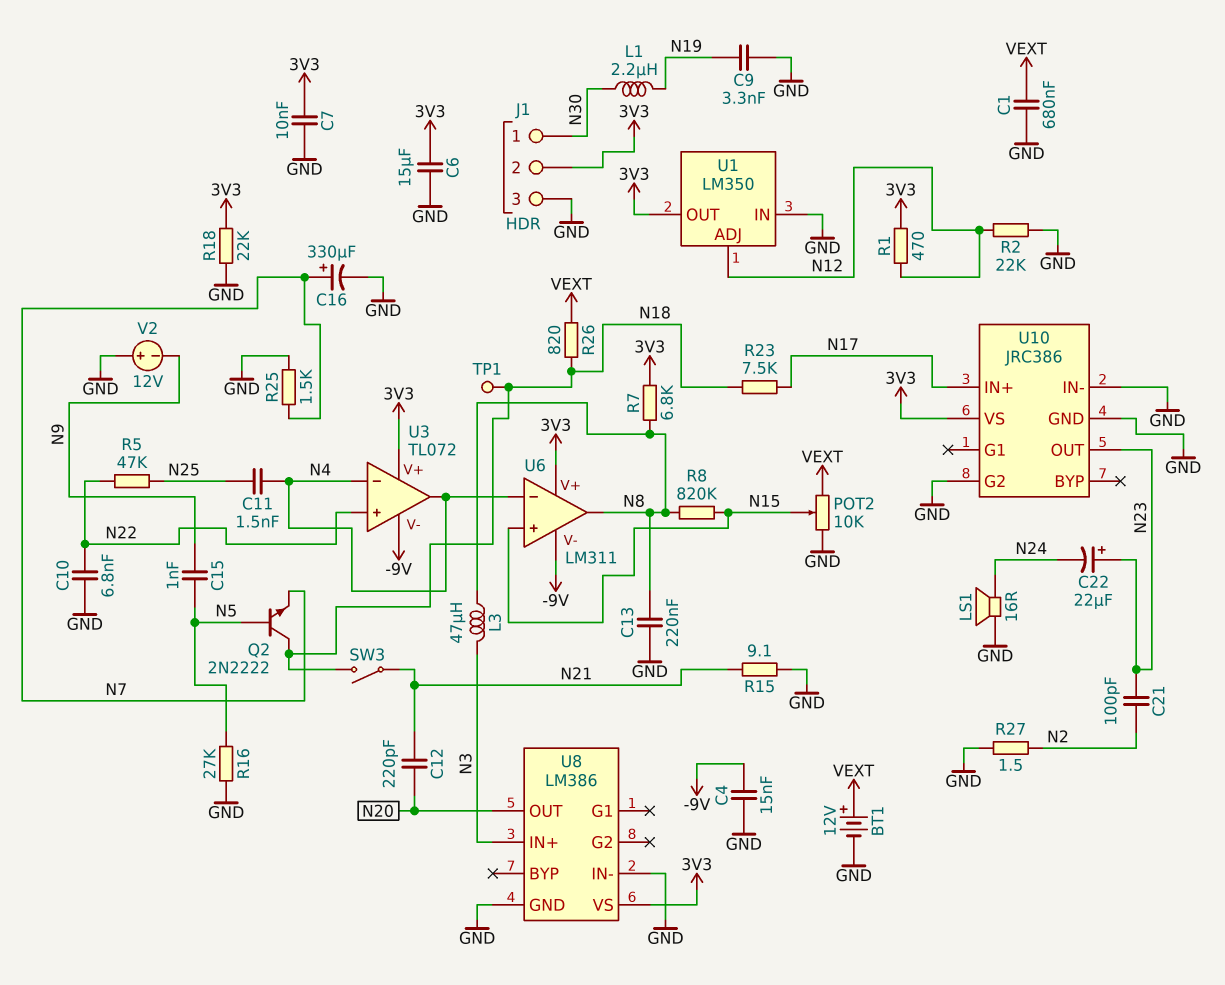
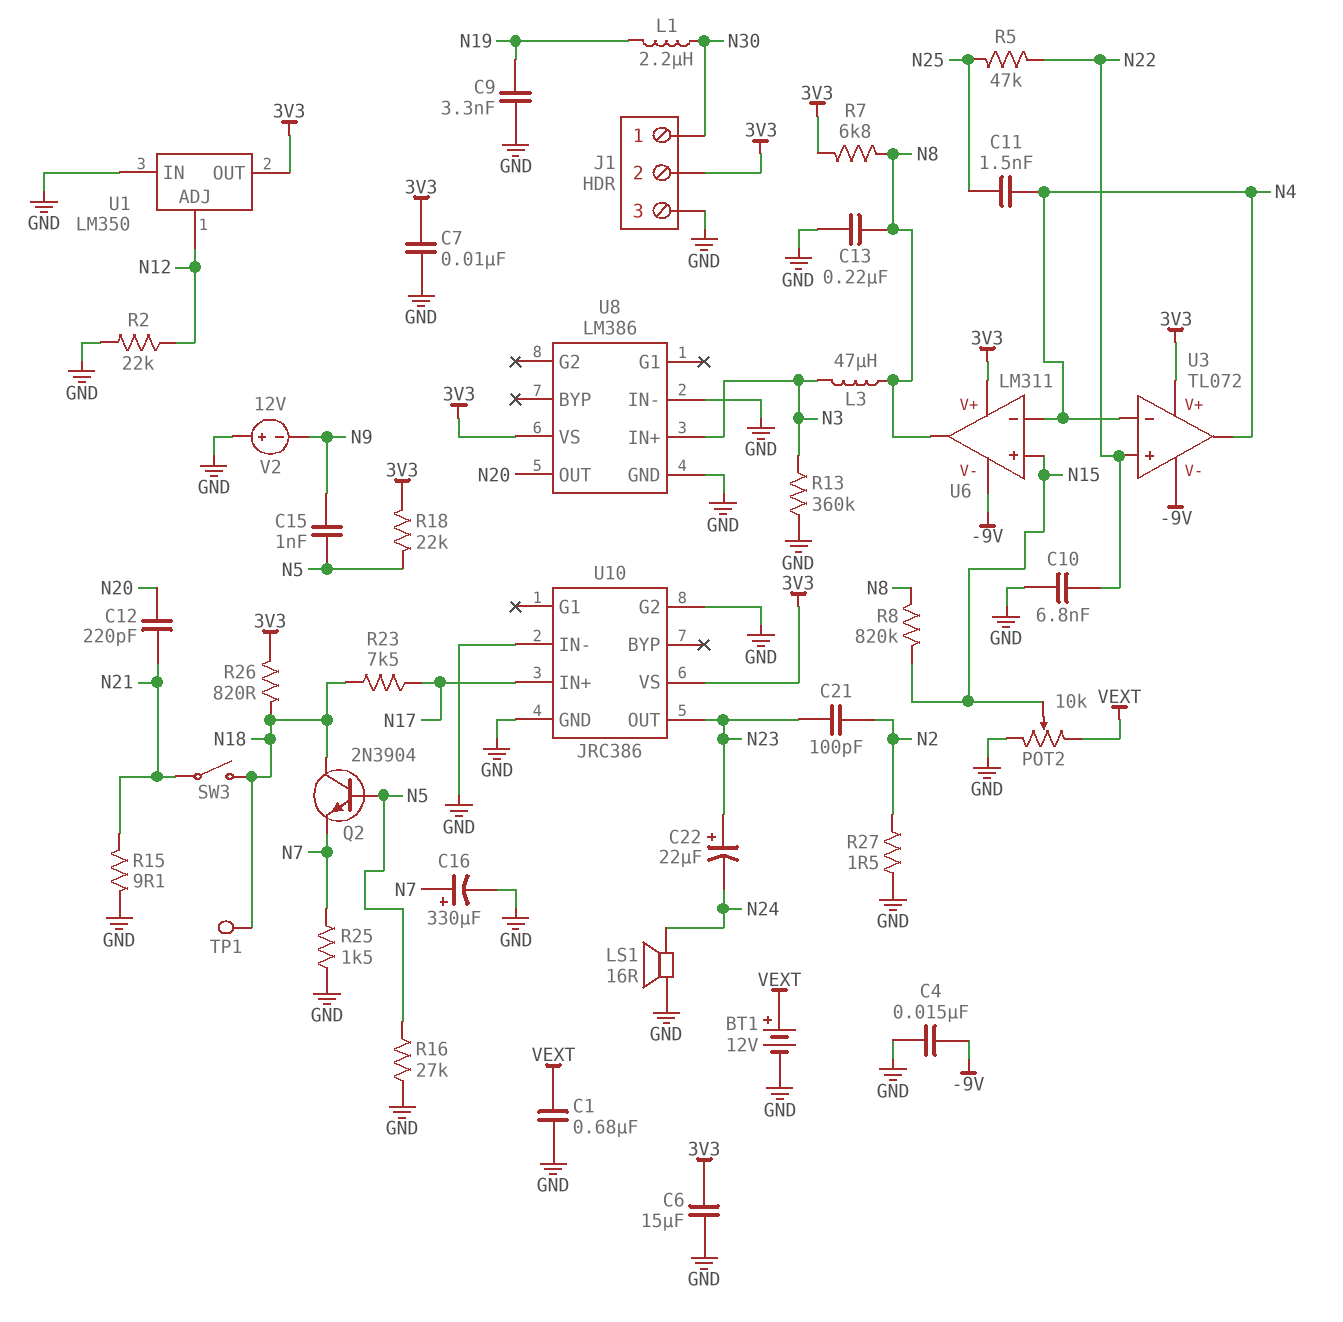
Q2: NPN 2N2222 (B N5, C N18, E N7) -> NPN 2N3904 (B N5, C N18, E N7)
R1: 470 (3V3, N12) -> none
R13: none -> 360k (GND, N3)
R18: 22k (3V3, GND) -> 22k (3V3, N5)
R26: 820 (N18, VEXT) -> 820 (3V3, N18)

